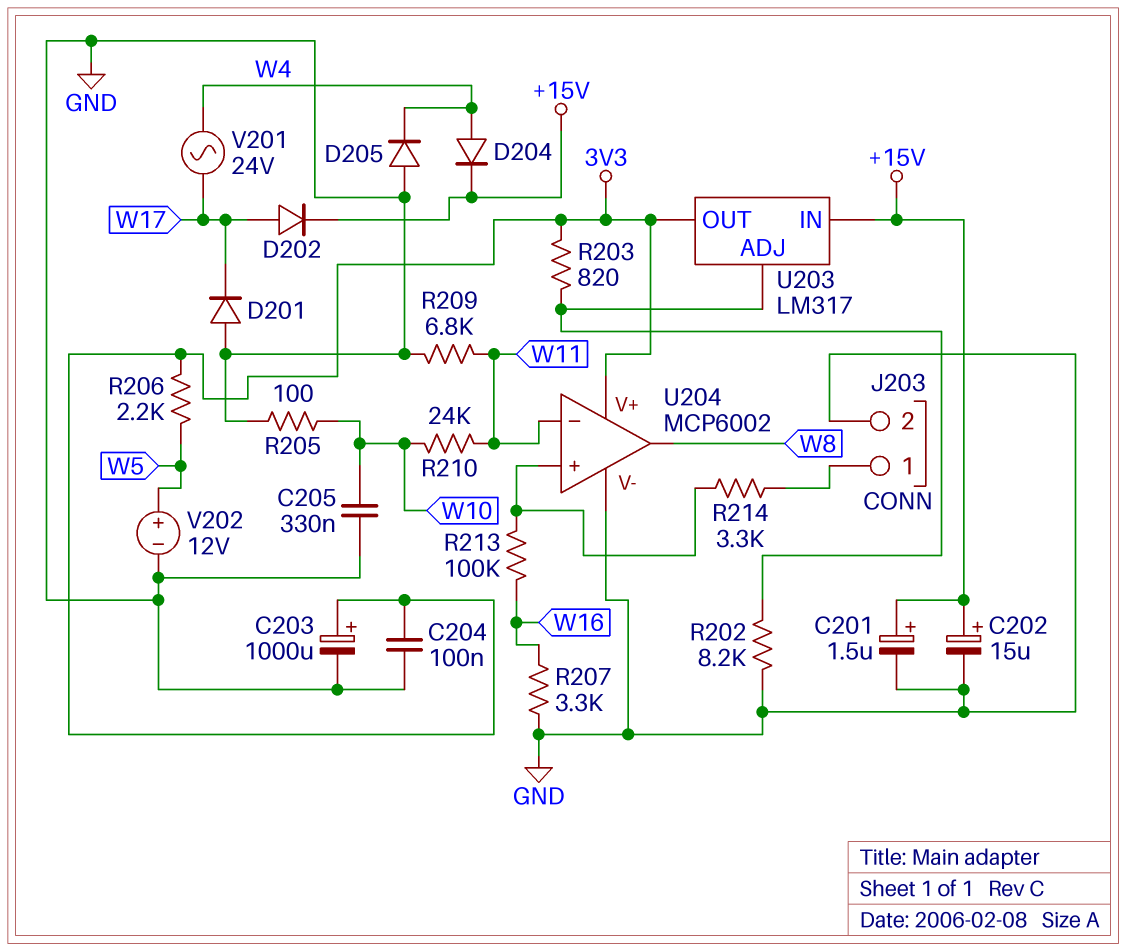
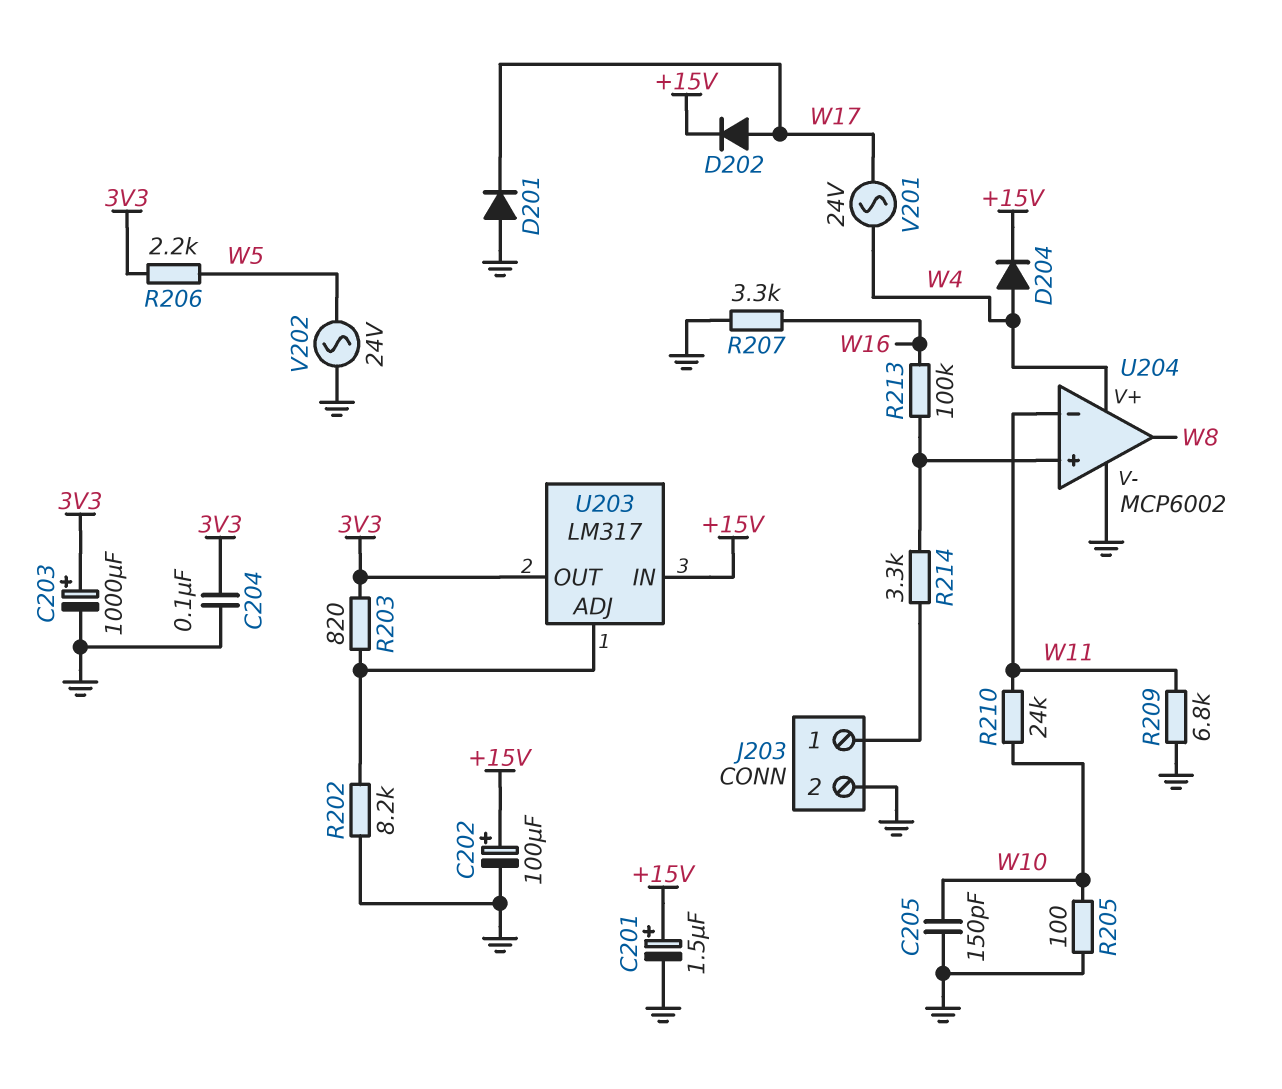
C202: 15uF (plus +15V, minus GND) -> 100uF (plus +15V, minus GND)
C205: 330nF (GND, W10) -> 150pF (GND, W10)
D205: diode (A GND, K W4) -> none
U204 pin V+: 3V3 -> W4
V202: 12V (plus W5, minus GND) -> AC 24V (GND, W5)

